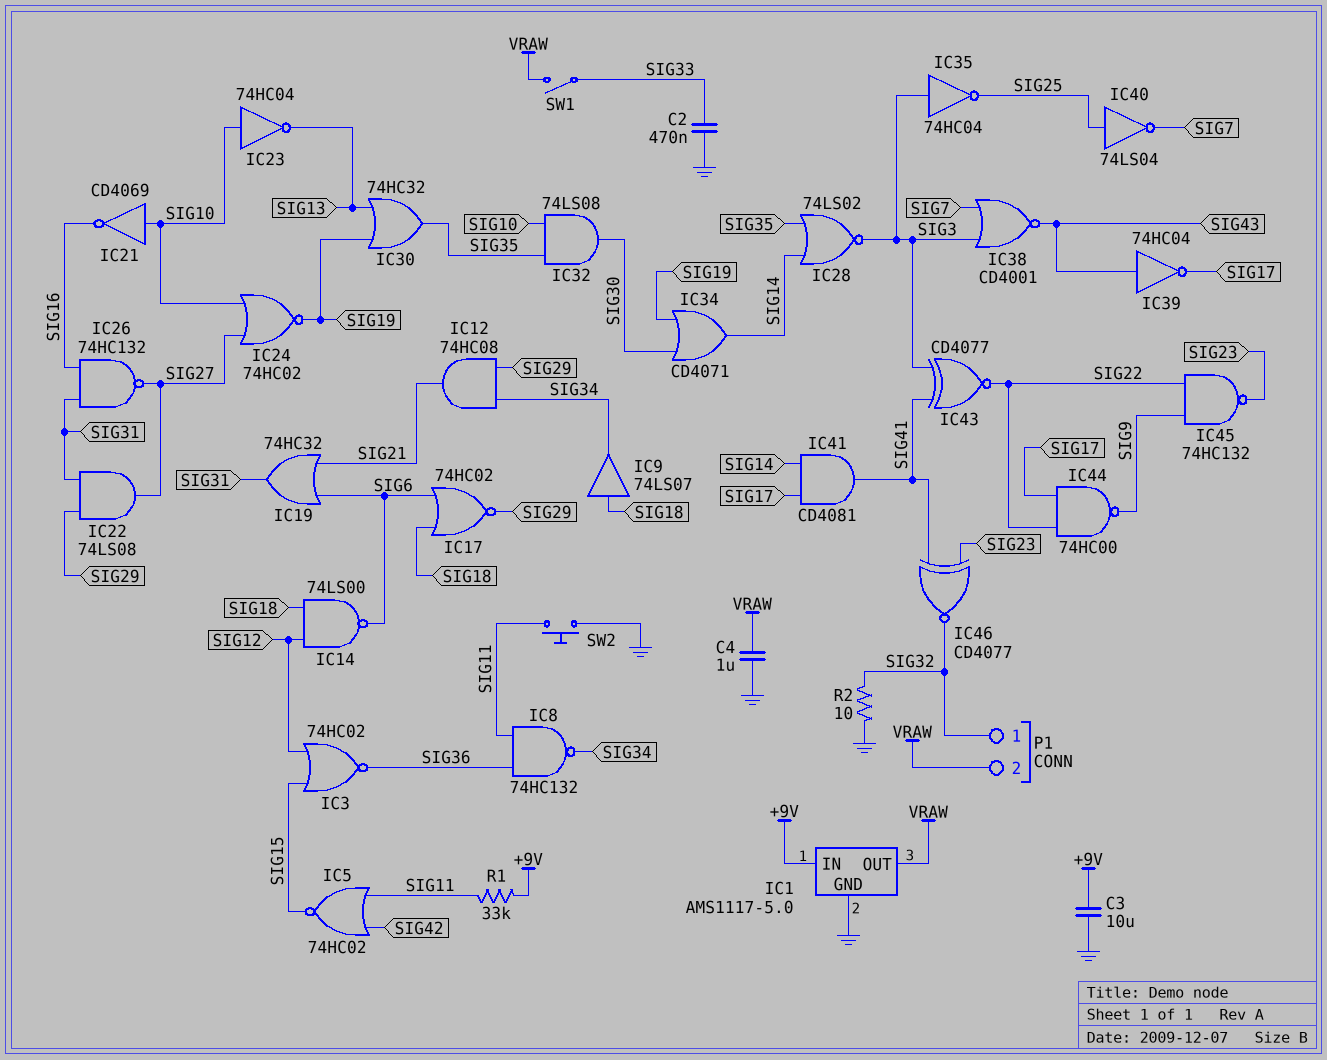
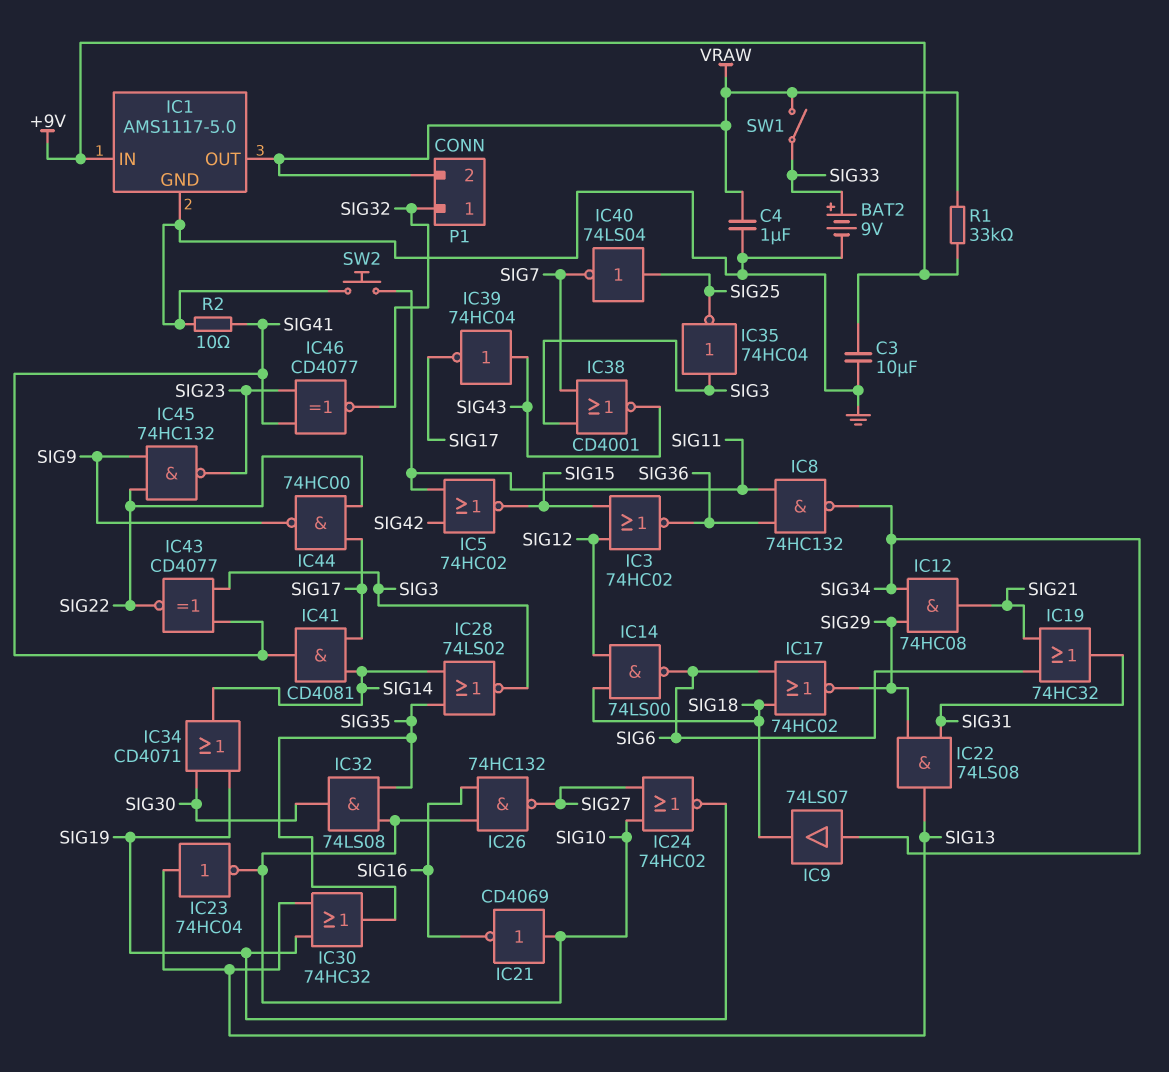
BAT2: none -> 9V (plus SIG33, minus GND)
C2: 470nF (GND, SIG33) -> none
IC9: buffer 74LS07 (in SIG18, out SIG34) -> buffer 74LS07 (in SIG34, out SIG18)
IC22: AND 74LS08 (in SIG29, in SIG31, out SIG27) -> AND 74LS08 (in SIG29, in SIG31, out SIG13)
IC23: NOT 74HC04 (in SIG10, out SIG13) -> NOT 74HC04 (in SIG13, out SIG10)
IC26: NAND 74HC132 (in SIG16, in SIG31, out SIG27) -> NAND 74HC132 (in SIG10, in SIG16, out SIG27)
R1: 33k (+9V, SIG11) -> 33k (+9V, VRAW)
R2: 10 (GND, SIG32) -> 10 (GND, SIG41)

